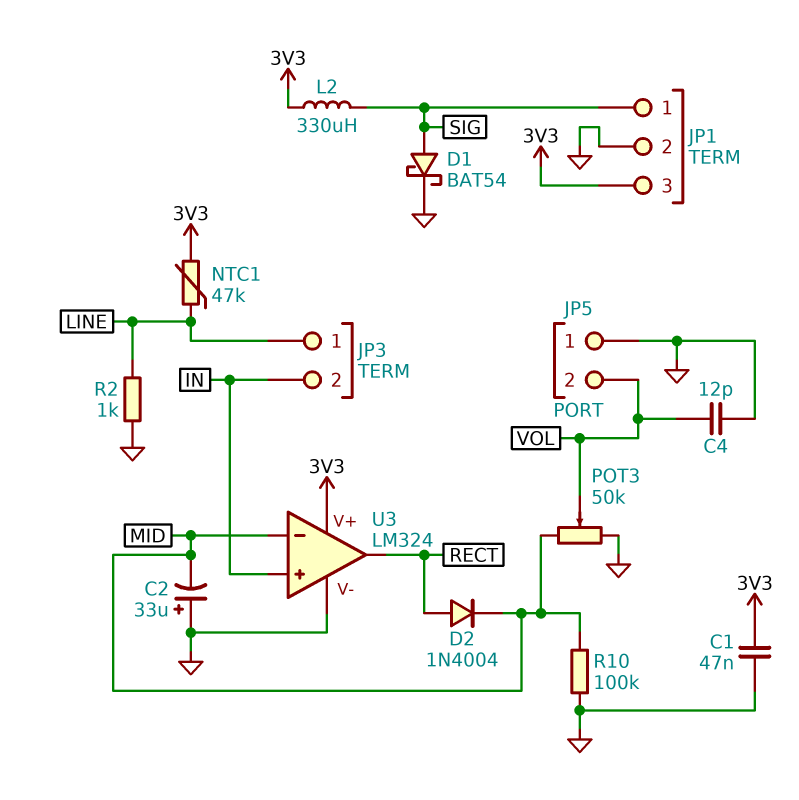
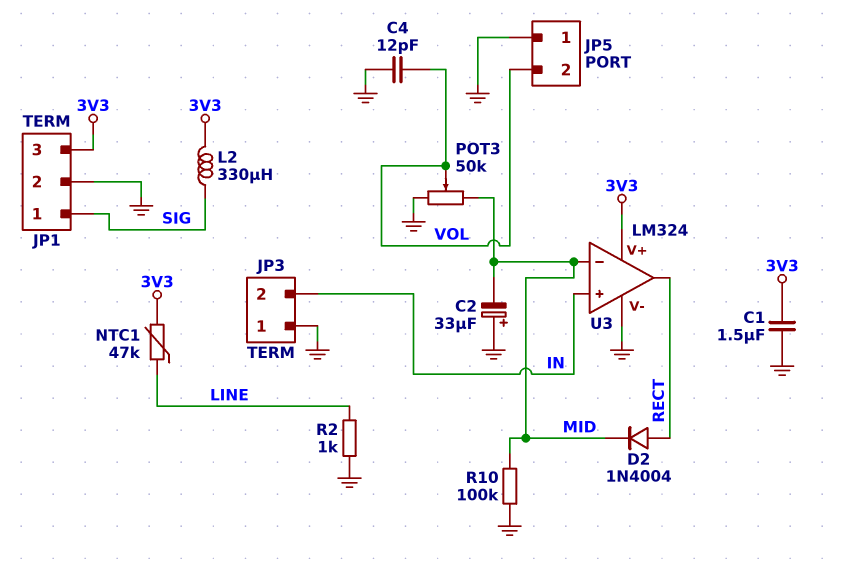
C1: 47nF (3V3, GND) -> 1.5uF (3V3, GND)
D1: schottky BAT54 (A SIG, K GND) -> none
JP3 pin 1: LINE -> GND

